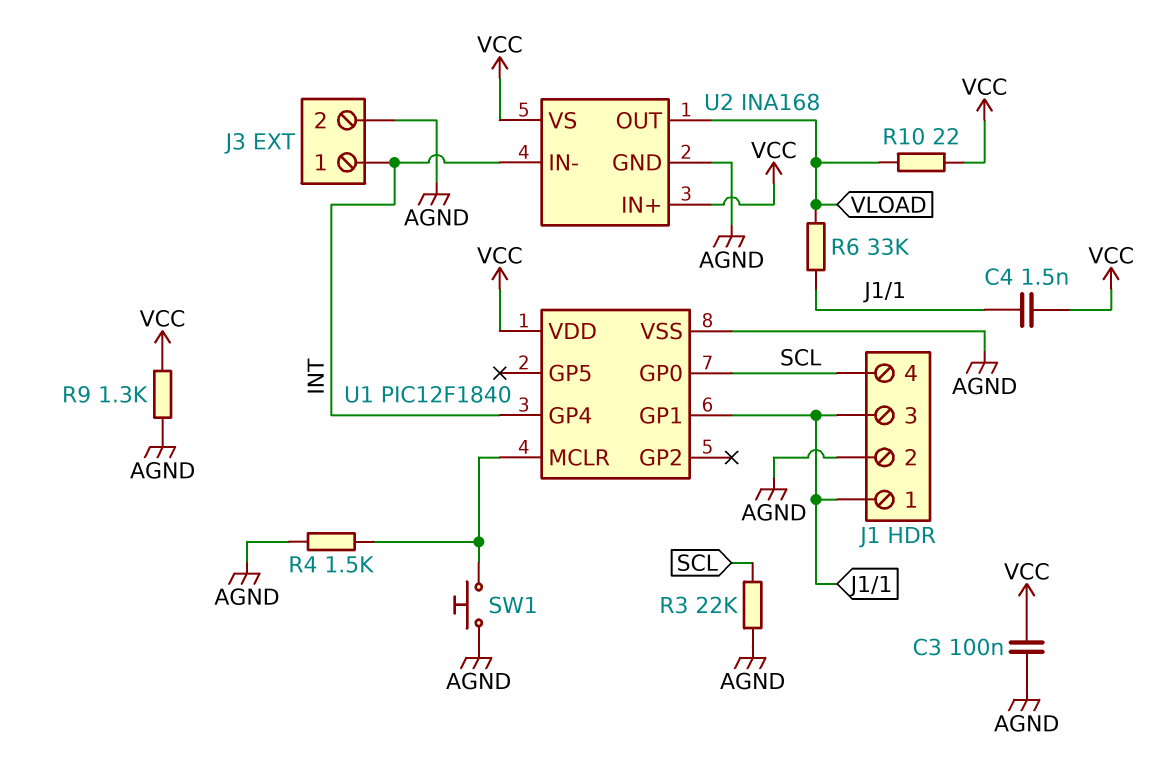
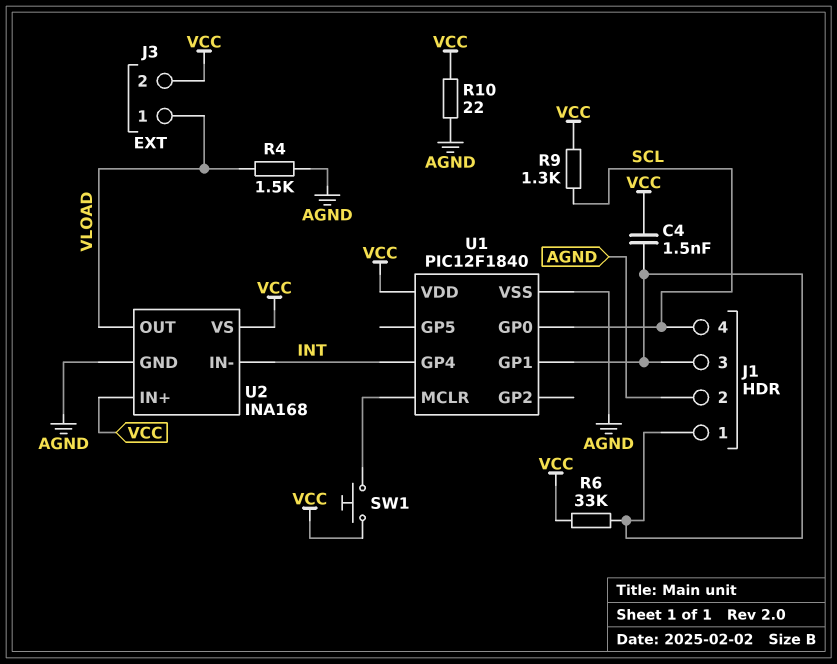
C3: 100nF (AGND, VCC) -> none
J3 pin 1: INT -> VLOAD
J3 pin 2: AGND -> VCC
R3: 22k (AGND, SCL) -> none
R4: 1.5k (AGND, U1/MCLR) -> 1.5k (AGND, VLOAD)
R6: 33k (J1/1, VLOAD) -> 33k (J1/1, VCC)
R9: 1.3k (AGND, VCC) -> 1.3k (SCL, VCC)
R10: 22 (VCC, VLOAD) -> 22 (AGND, VCC)
SW1: button (AGND, U1/MCLR) -> button (U1/MCLR, VCC)

